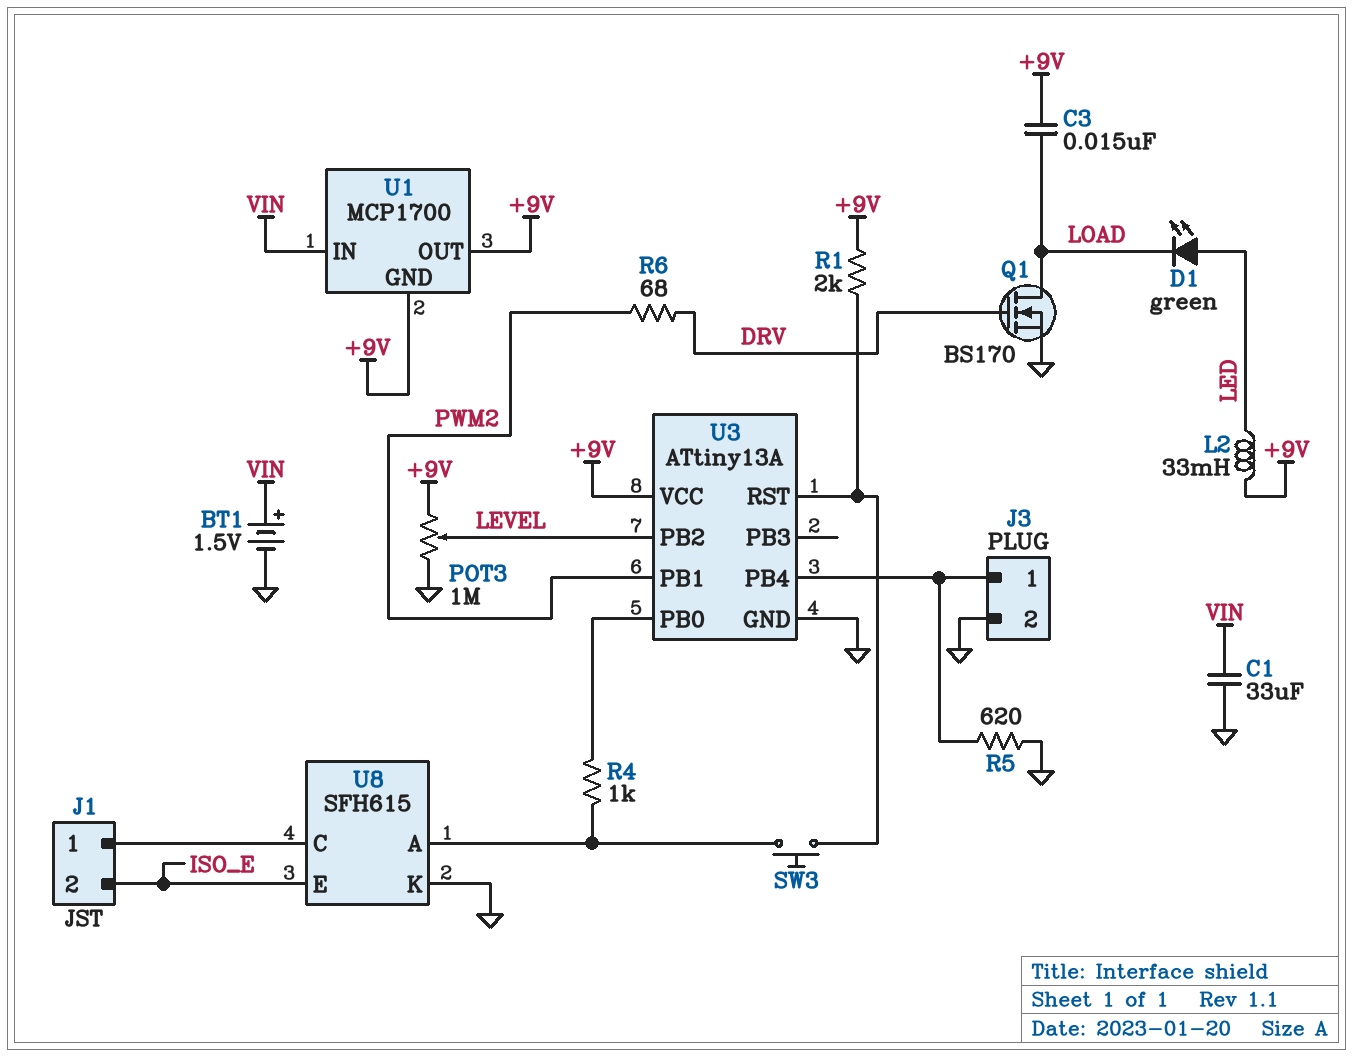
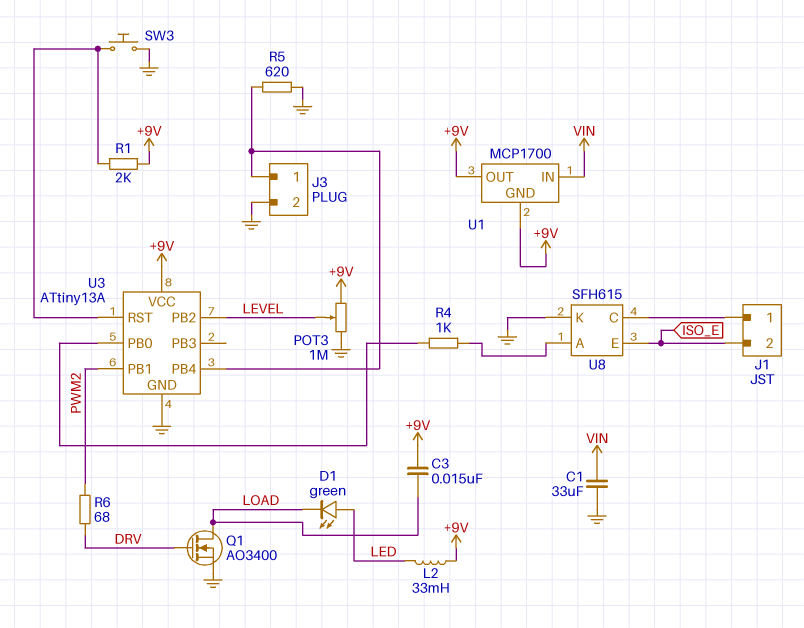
BT1: 1.5V (plus VIN, minus GND) -> none
Q1: NMOS BS170 (G DRV, D LOAD, S GND) -> NMOS AO3400 (G DRV, D LOAD, S GND)
SW3: button (U3/RST, U8/A) -> button (GND, U3/RST)

